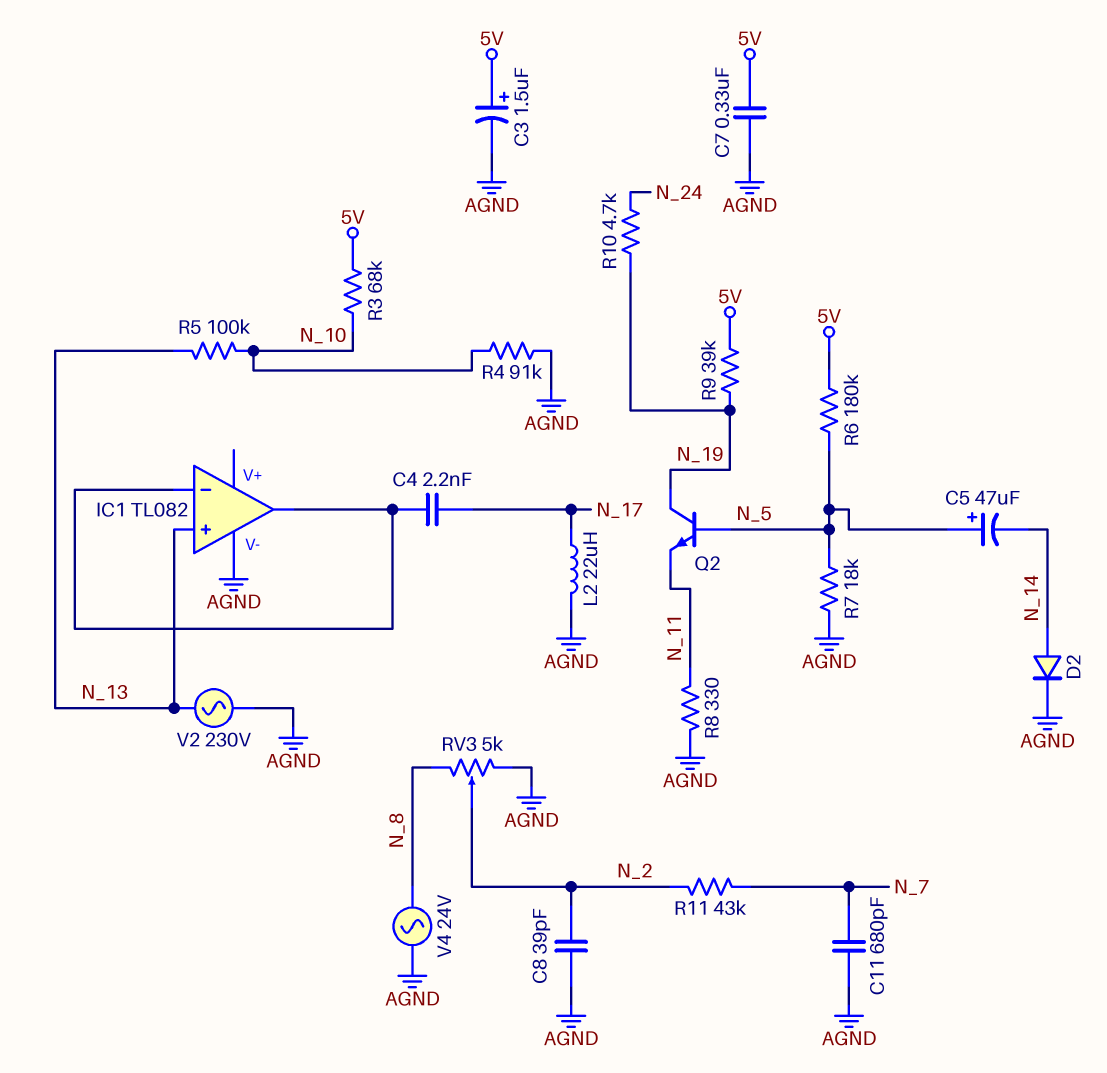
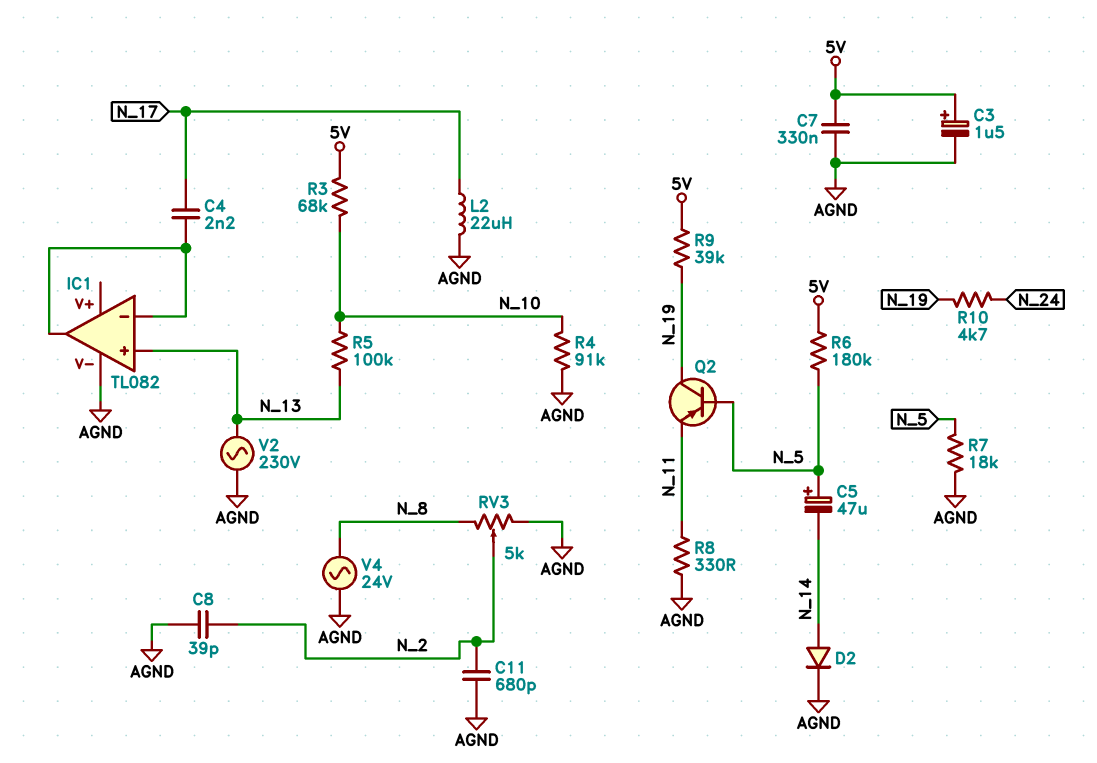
C11: 680pF (AGND, N_7) -> 680pF (AGND, N_2)
Q2: NPN (B N_5, C N_19, E N_11) -> PNP (B N_5, C N_19, E N_11)
R11: 43k (N_2, N_7) -> none

